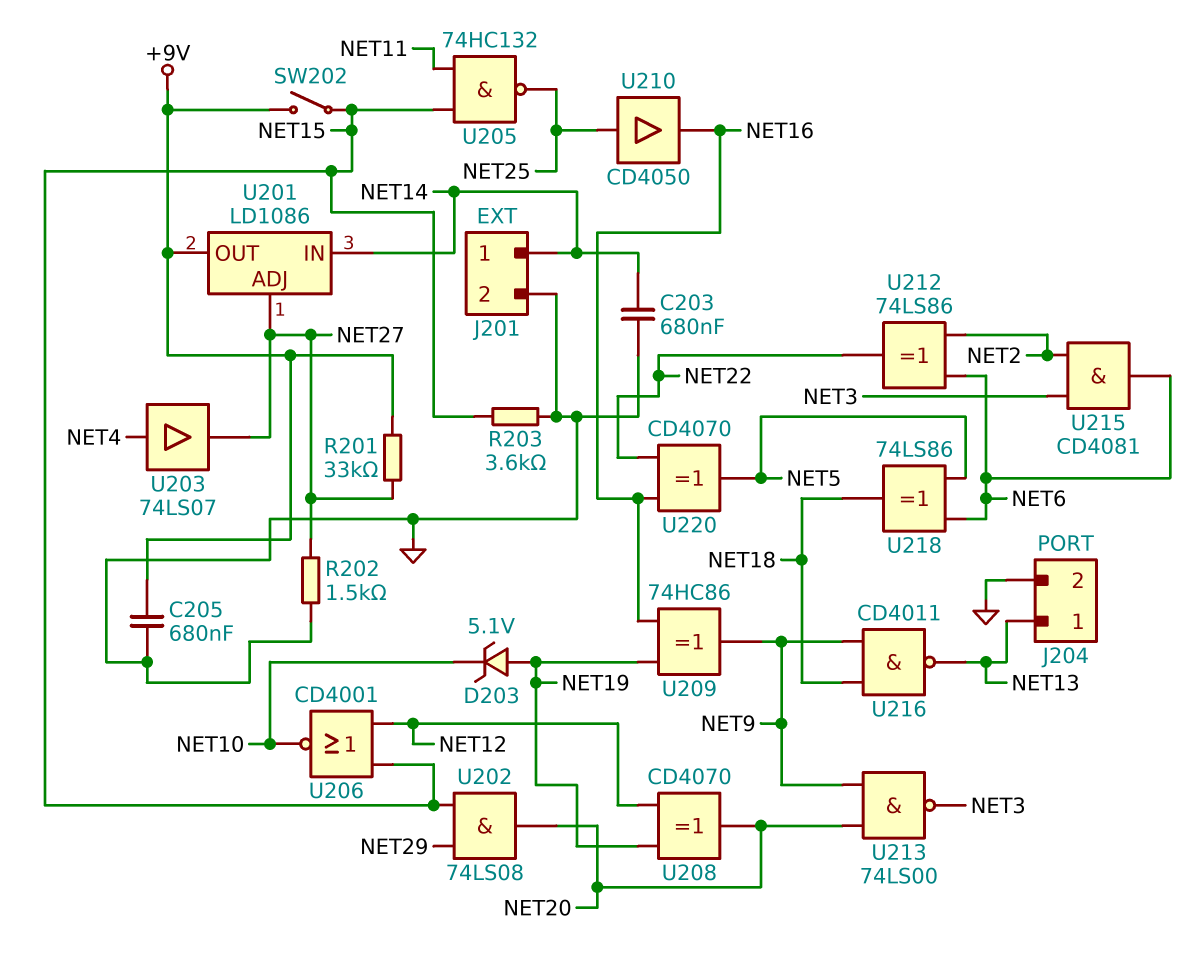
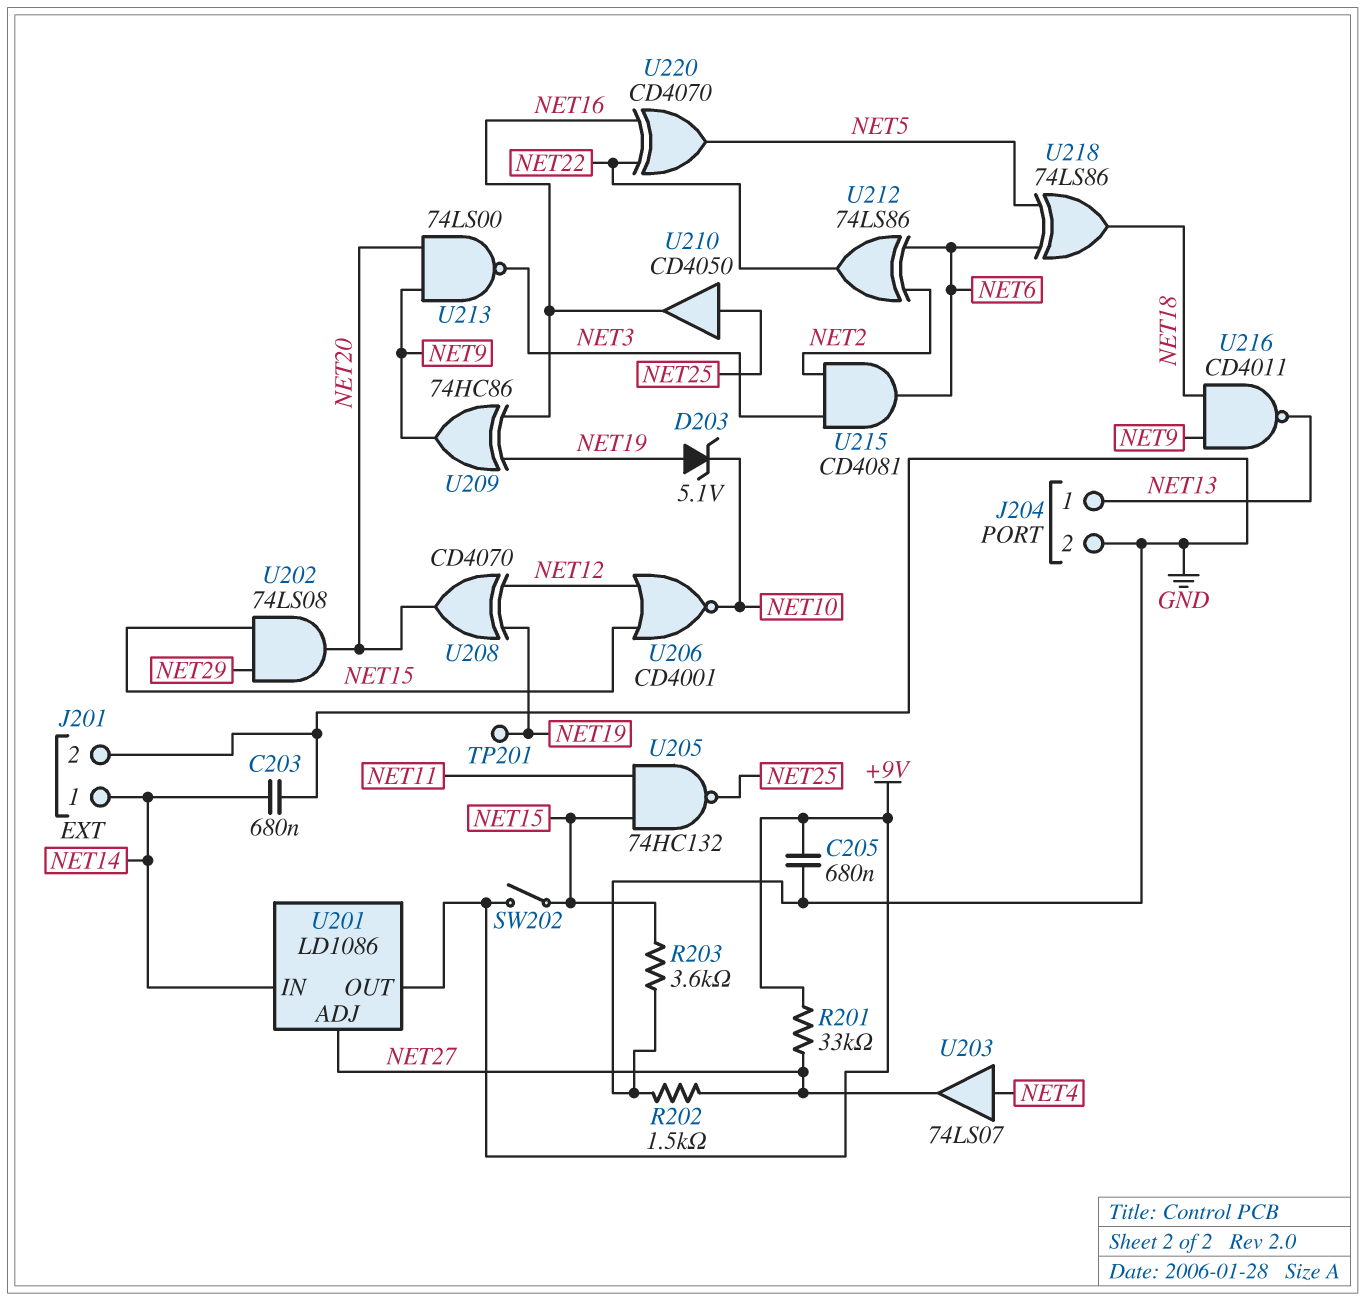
TP201: none -> test point (NET19)

